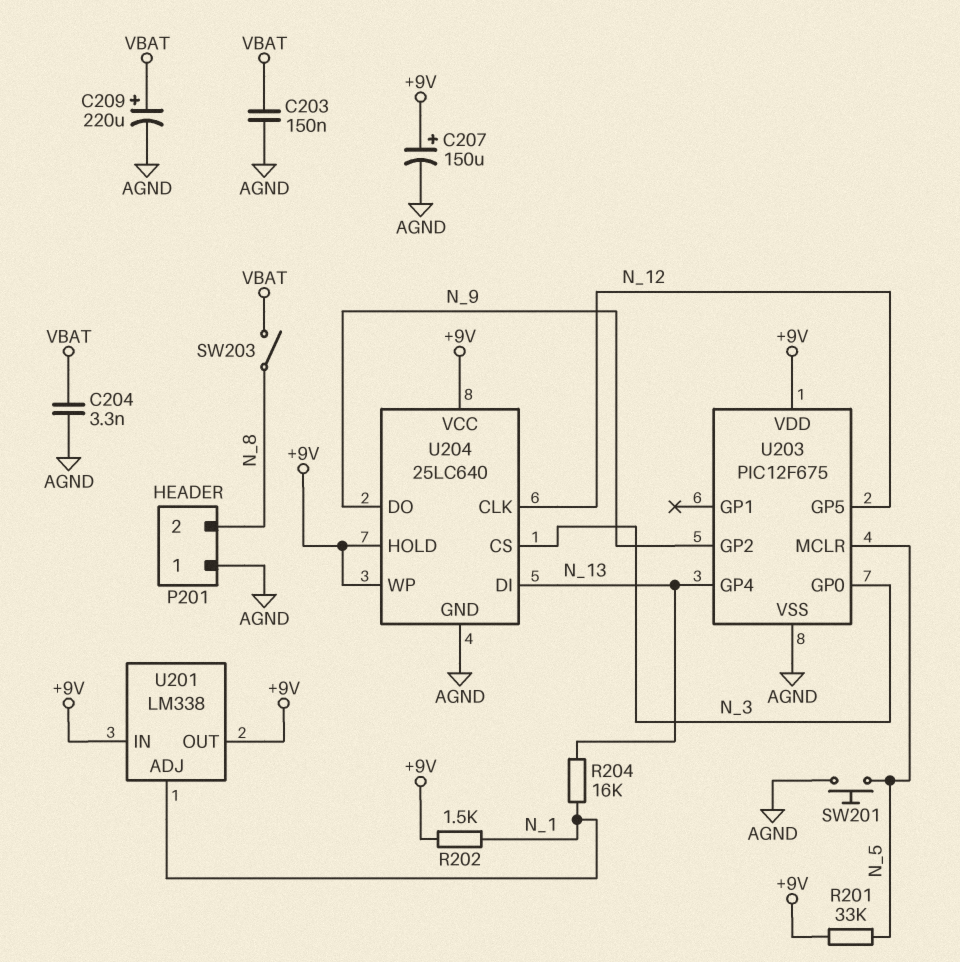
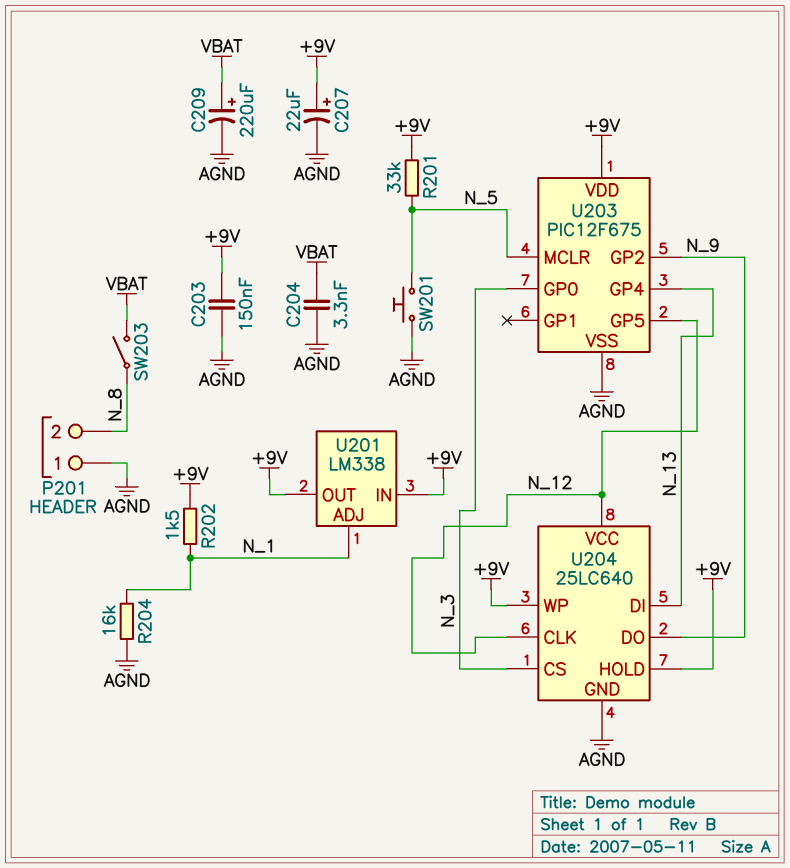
C203: 150nF (AGND, VBAT) -> 150nF (+9V, AGND)
C207: 150uF (plus +9V, minus AGND) -> 22uF (plus +9V, minus AGND)
R204: 16k (N_1, N_13) -> 16k (AGND, N_1)
U204 pin VCC: +9V -> N_12

